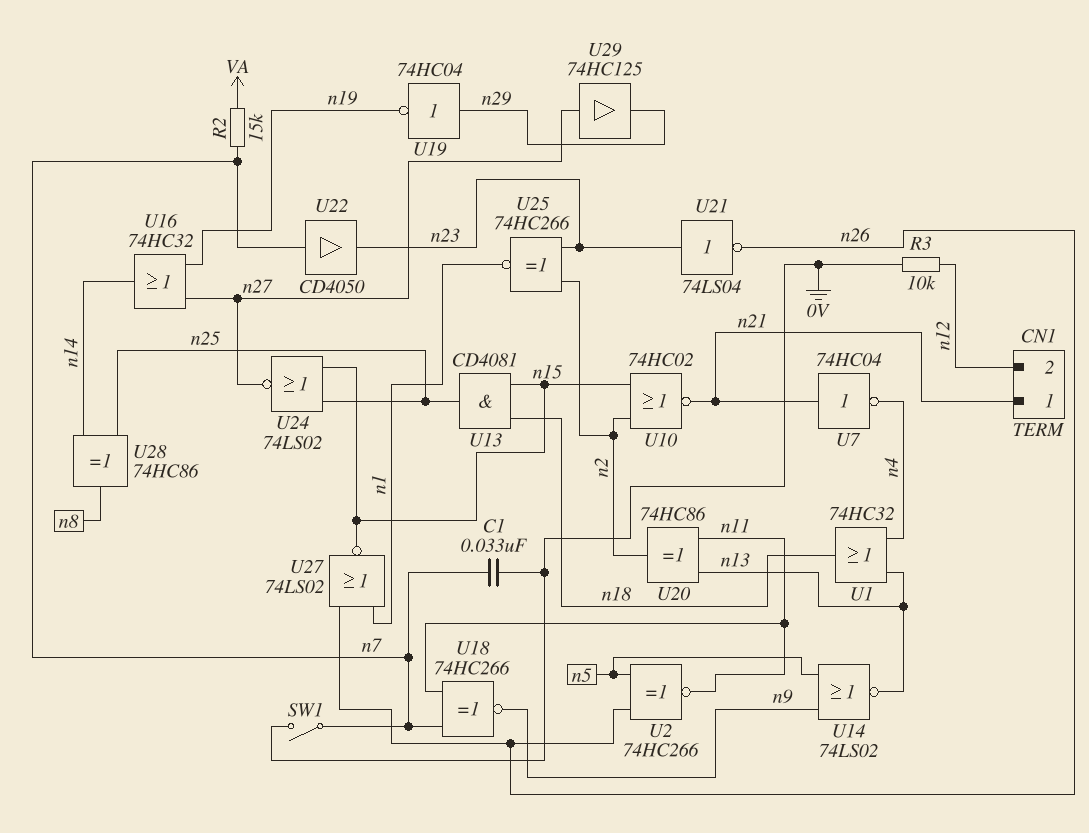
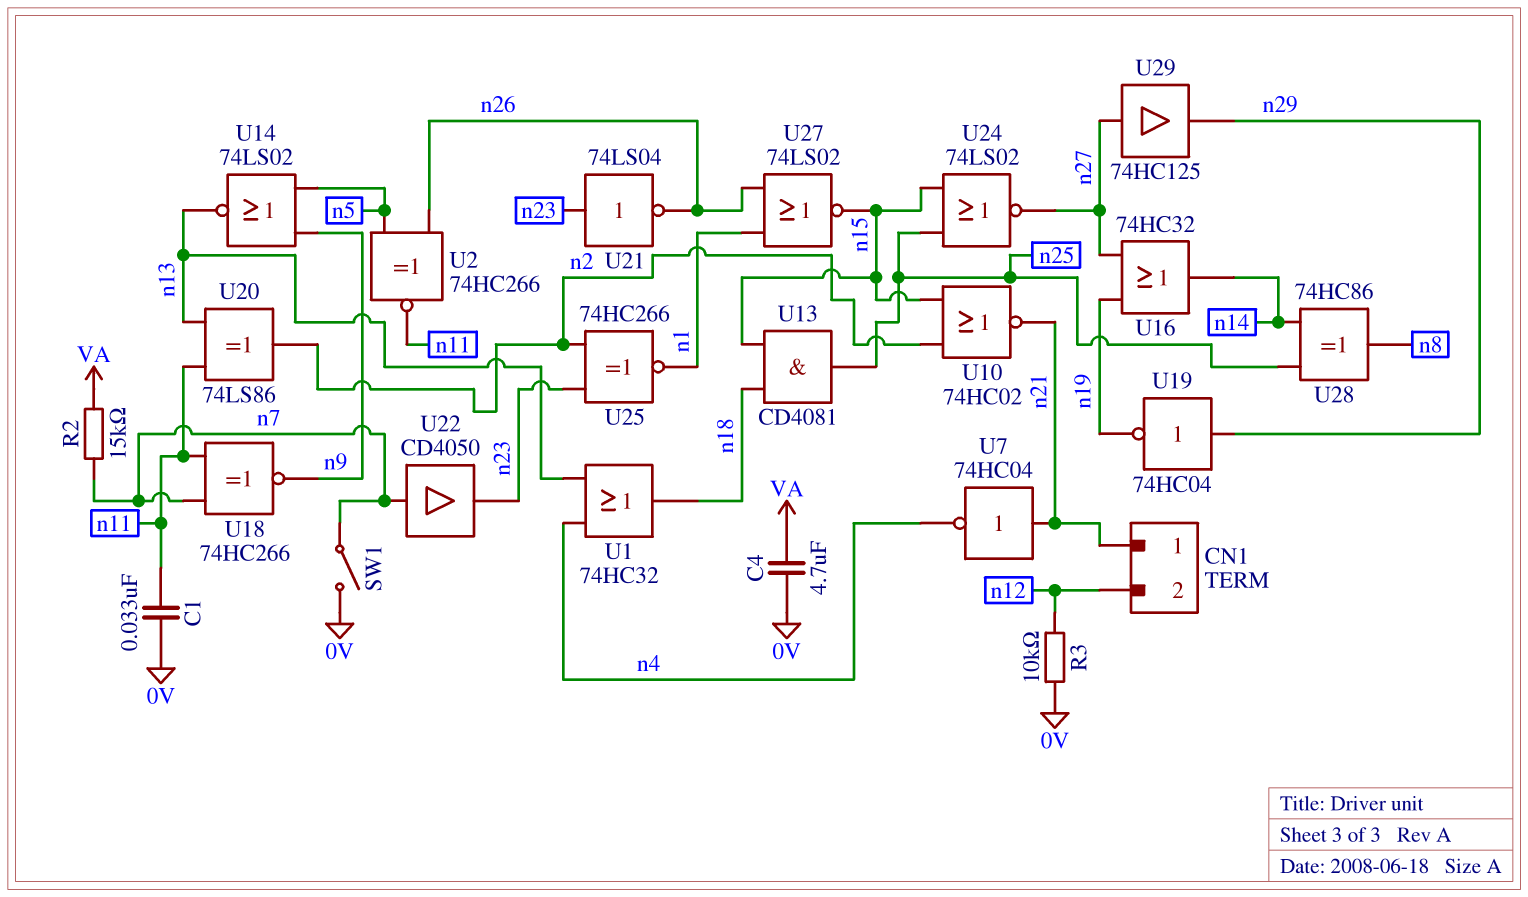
C1: 33nF (0V, n7) -> 33nF (0V, n11)
C4: none -> 4.7uF (0V, VA)
U20: XOR 74HC86 (in n11, in n13, out n2) -> XOR 74LS86 (in n11, in n13, out n2)

